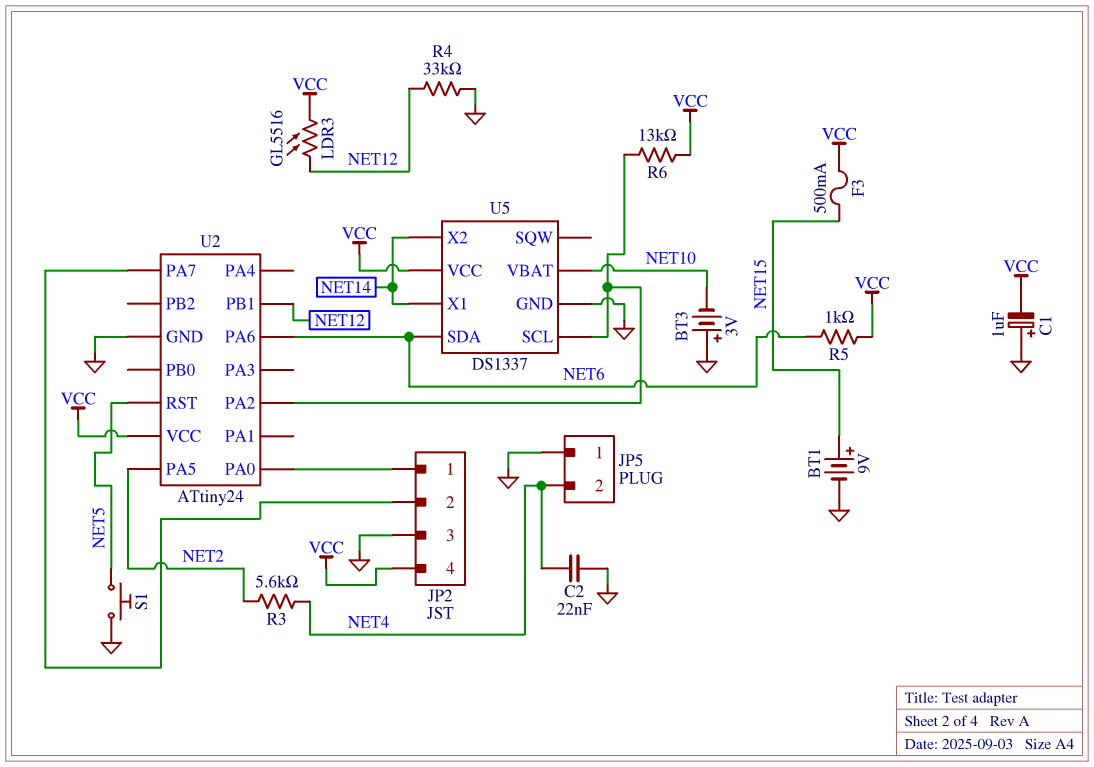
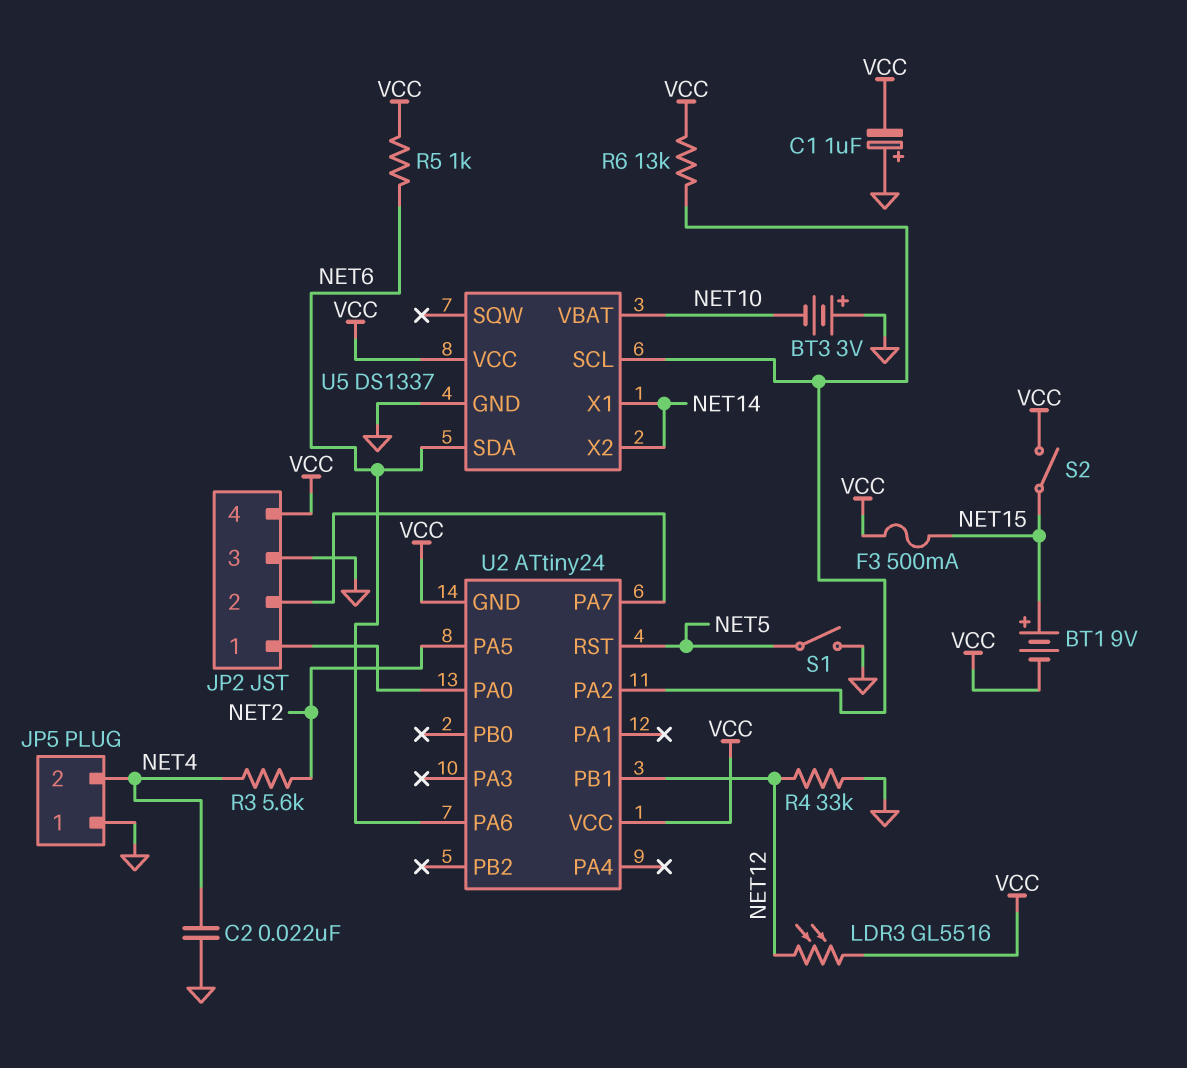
BT1: 9V (plus NET15, minus GND) -> 9V (plus NET15, minus VCC)
S1: button (GND, NET5) -> switch (GND, NET5)
S2: none -> switch (NET15, VCC)
U2 pin GND: GND -> VCC

